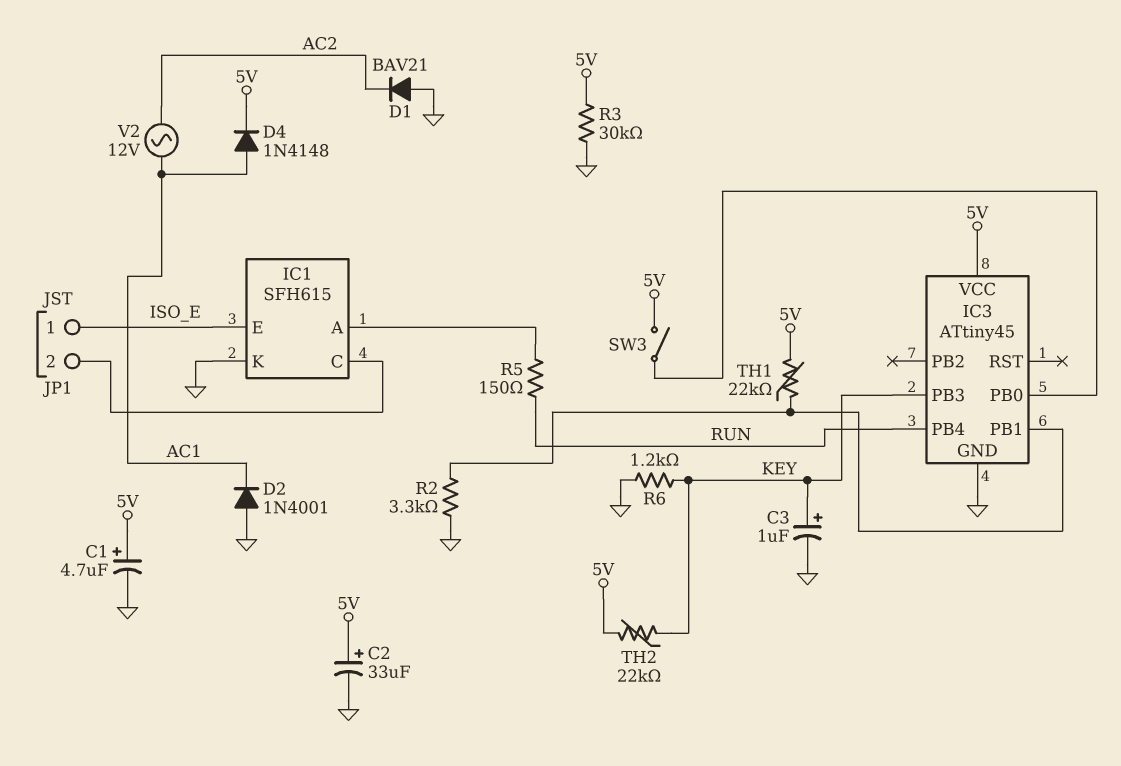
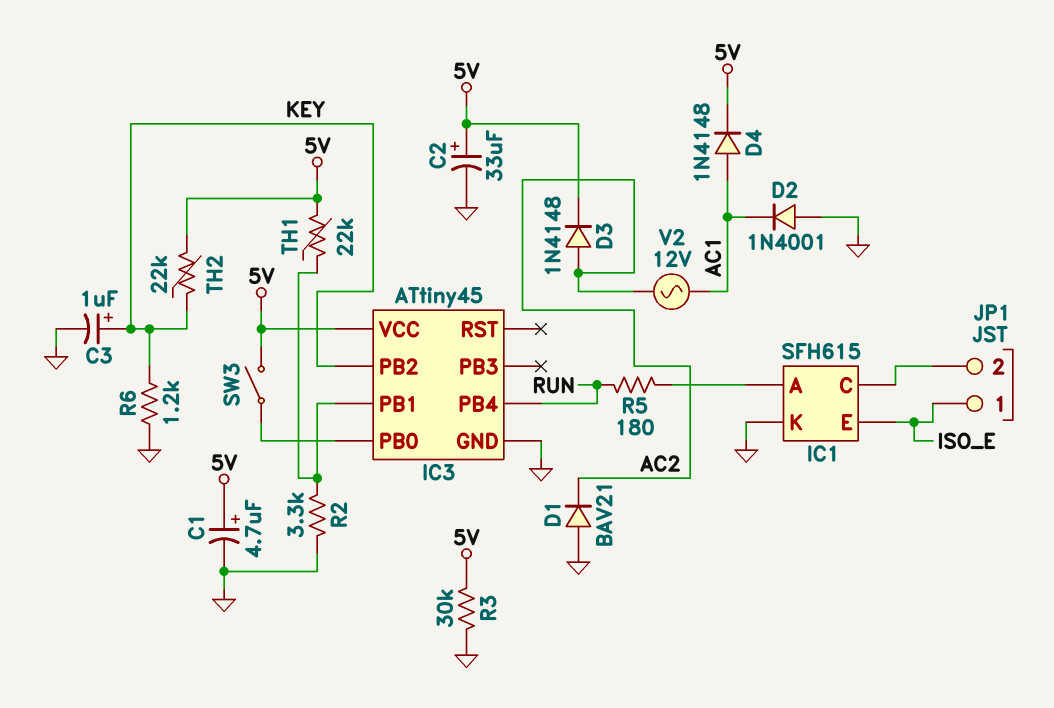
D3: none -> diode 1N4148 (A AC2, K 5V)
IC3 pin PB2: none -> KEY
IC3 pin PB3: KEY -> none
R5: 150 (IC1/A, RUN) -> 180 (IC1/A, RUN)

